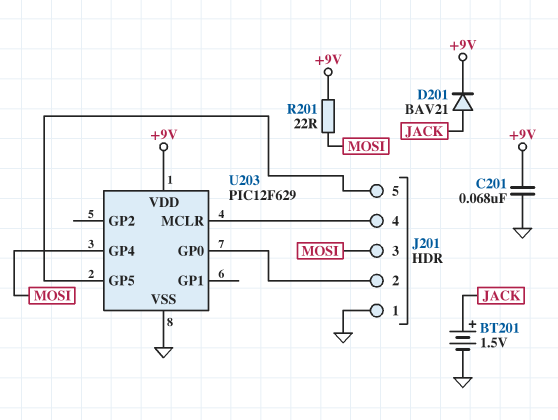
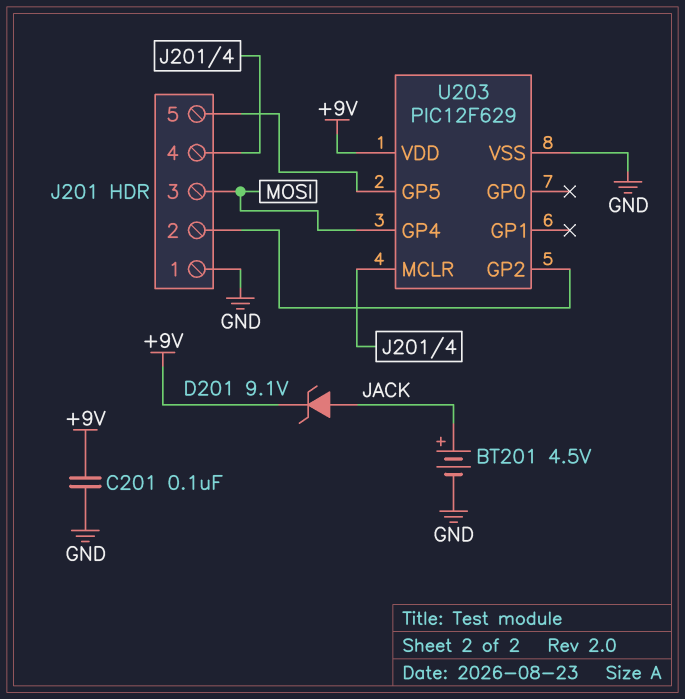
BT201: 1.5V (plus JACK, minus GND) -> 4.5V (plus JACK, minus GND)
C201: 68nF (+9V, GND) -> 100nF (+9V, GND)
D201: diode BAV21 (A JACK, K +9V) -> zener 9.1V (A JACK, K +9V)
R201: 22 (+9V, MOSI) -> none
U203 pin GP0: J201/2 -> none
U203 pin GP2: none -> J201/2

